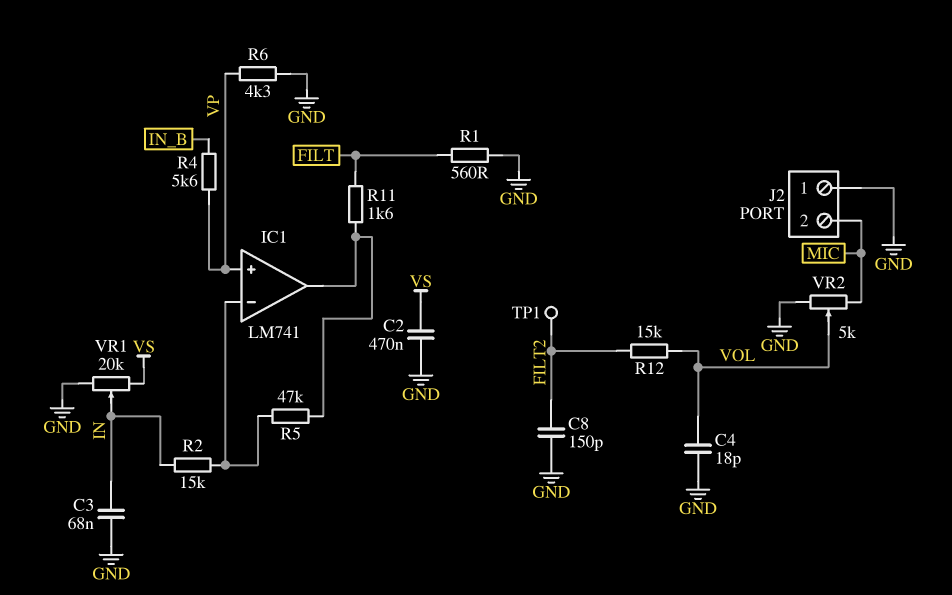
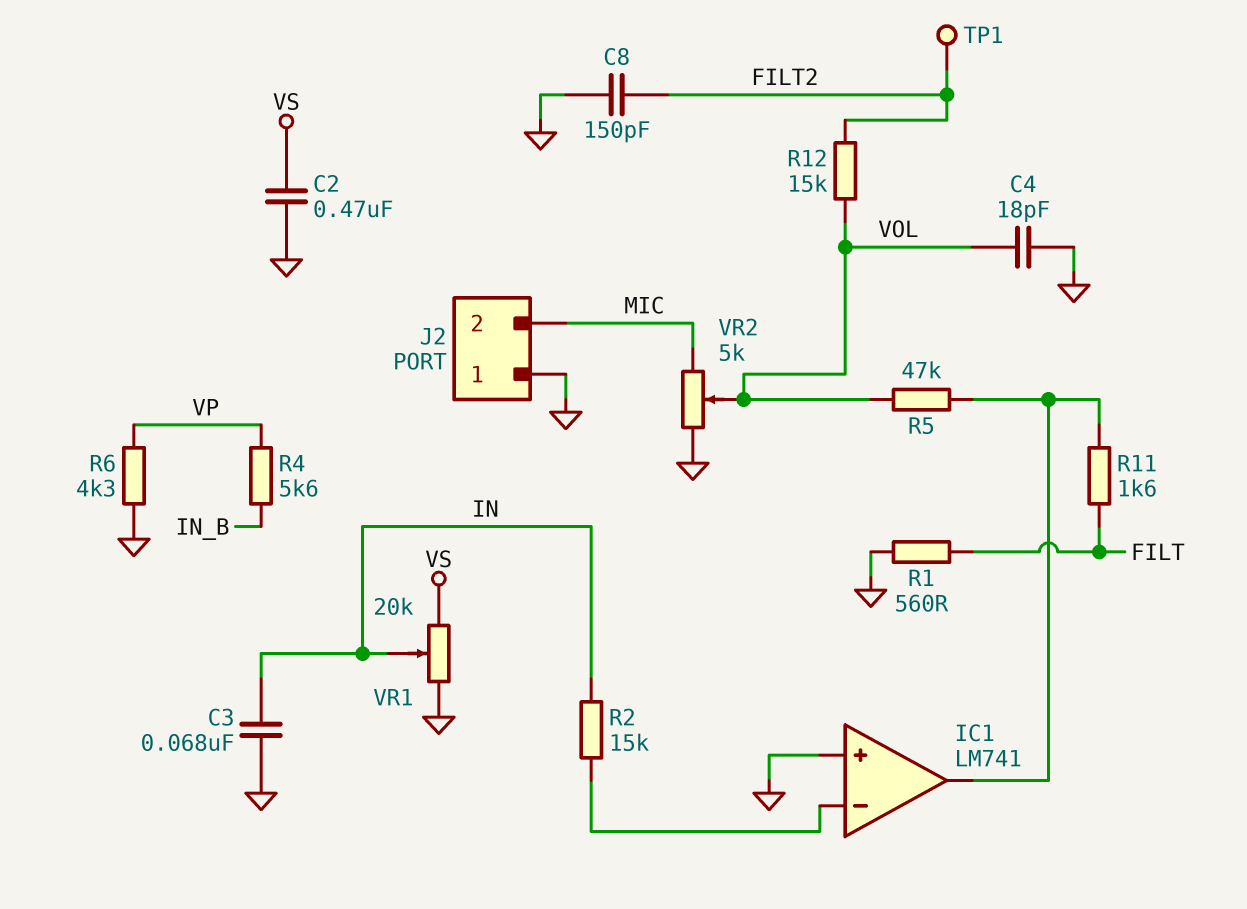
IC1 pin in+: VP -> GND
R5: 47k (IC1/in-, IC1/out) -> 47k (IC1/out, VOL)

